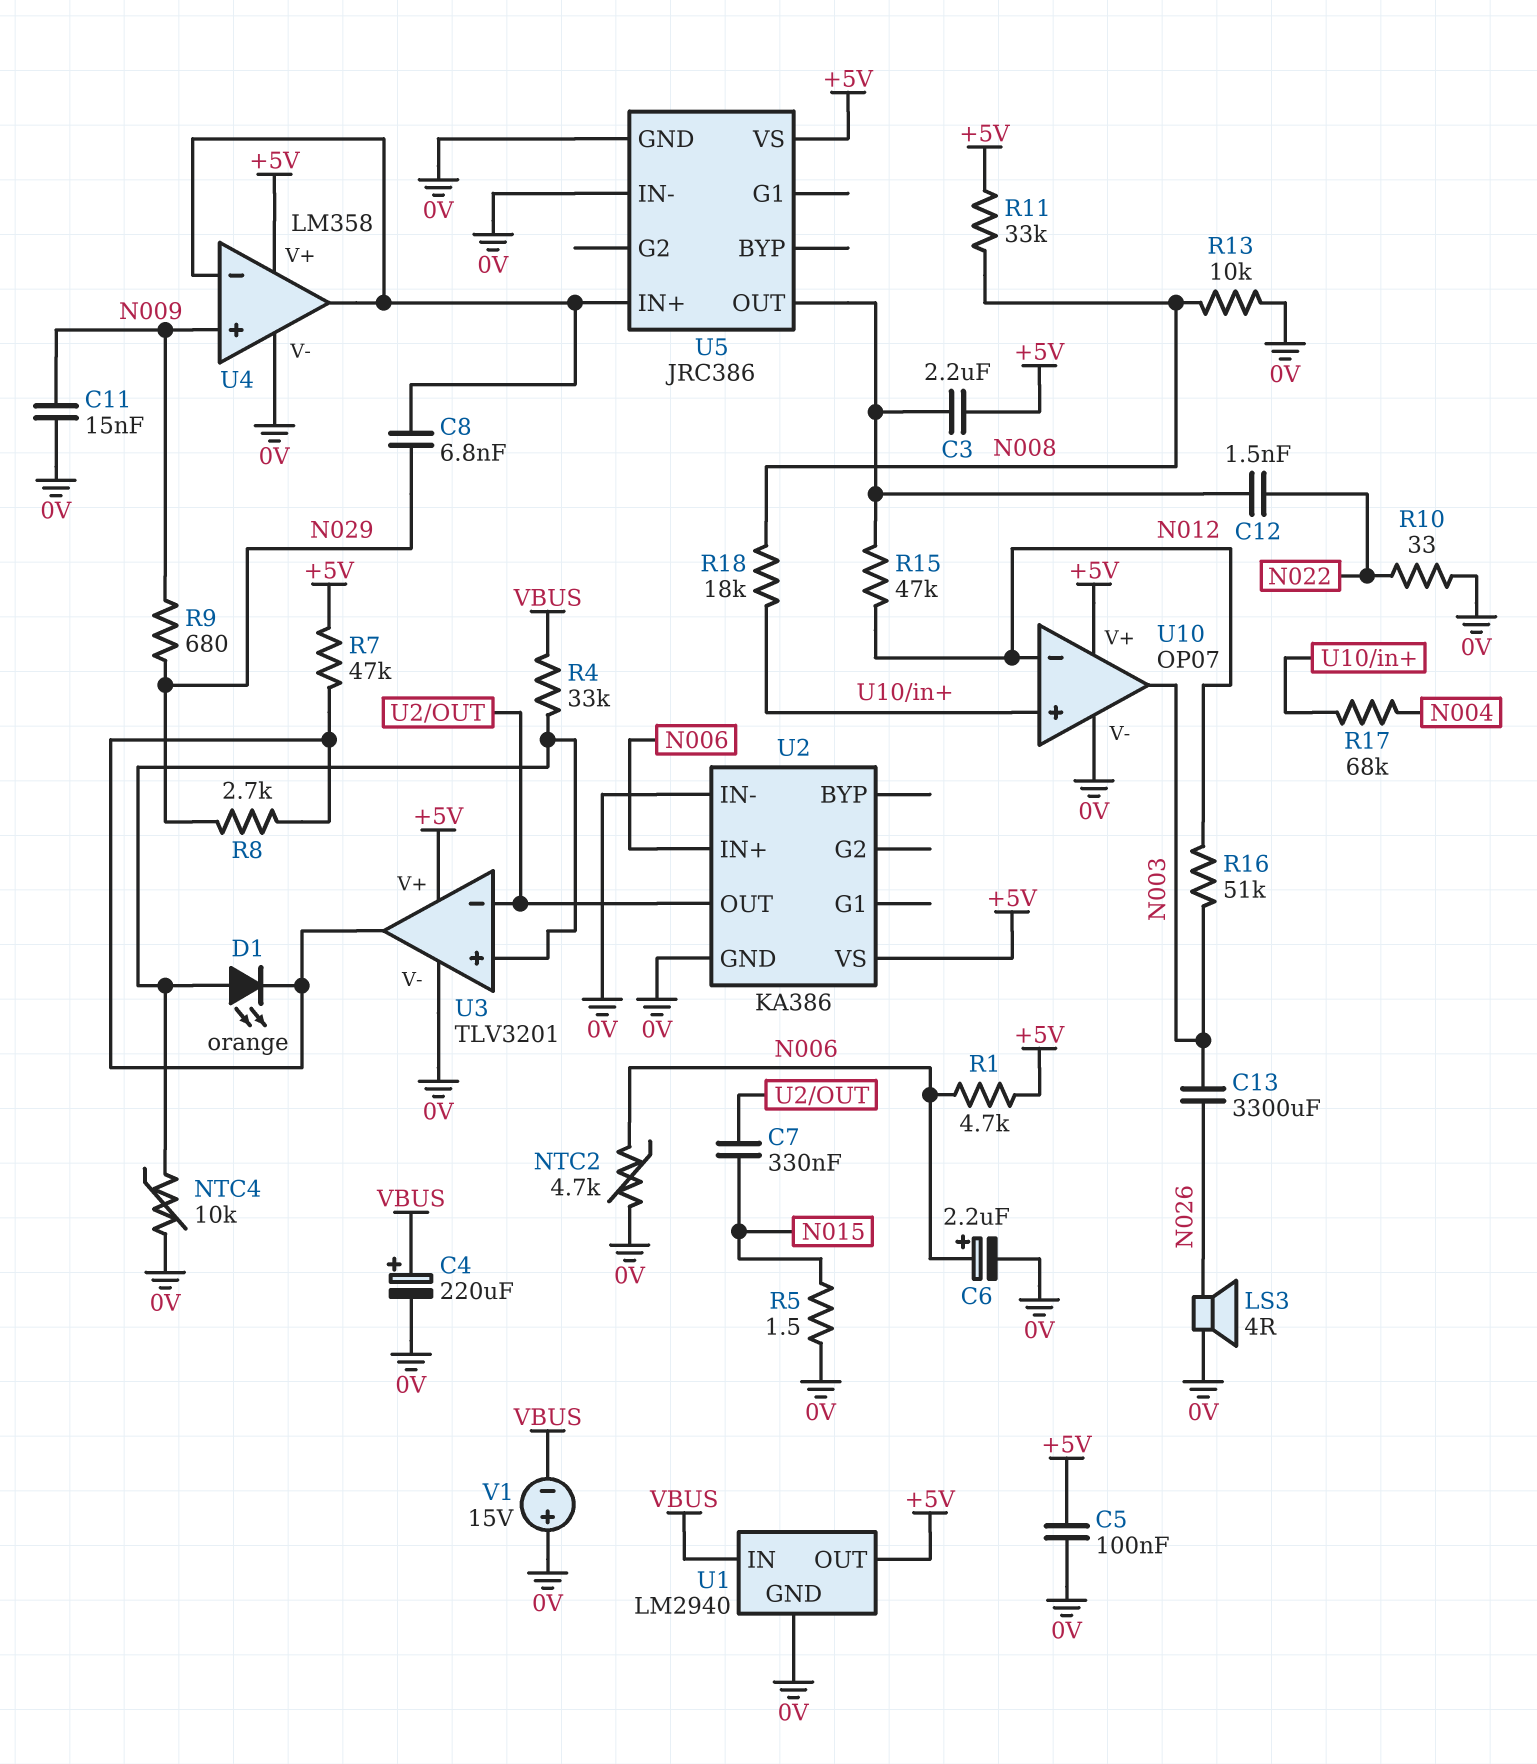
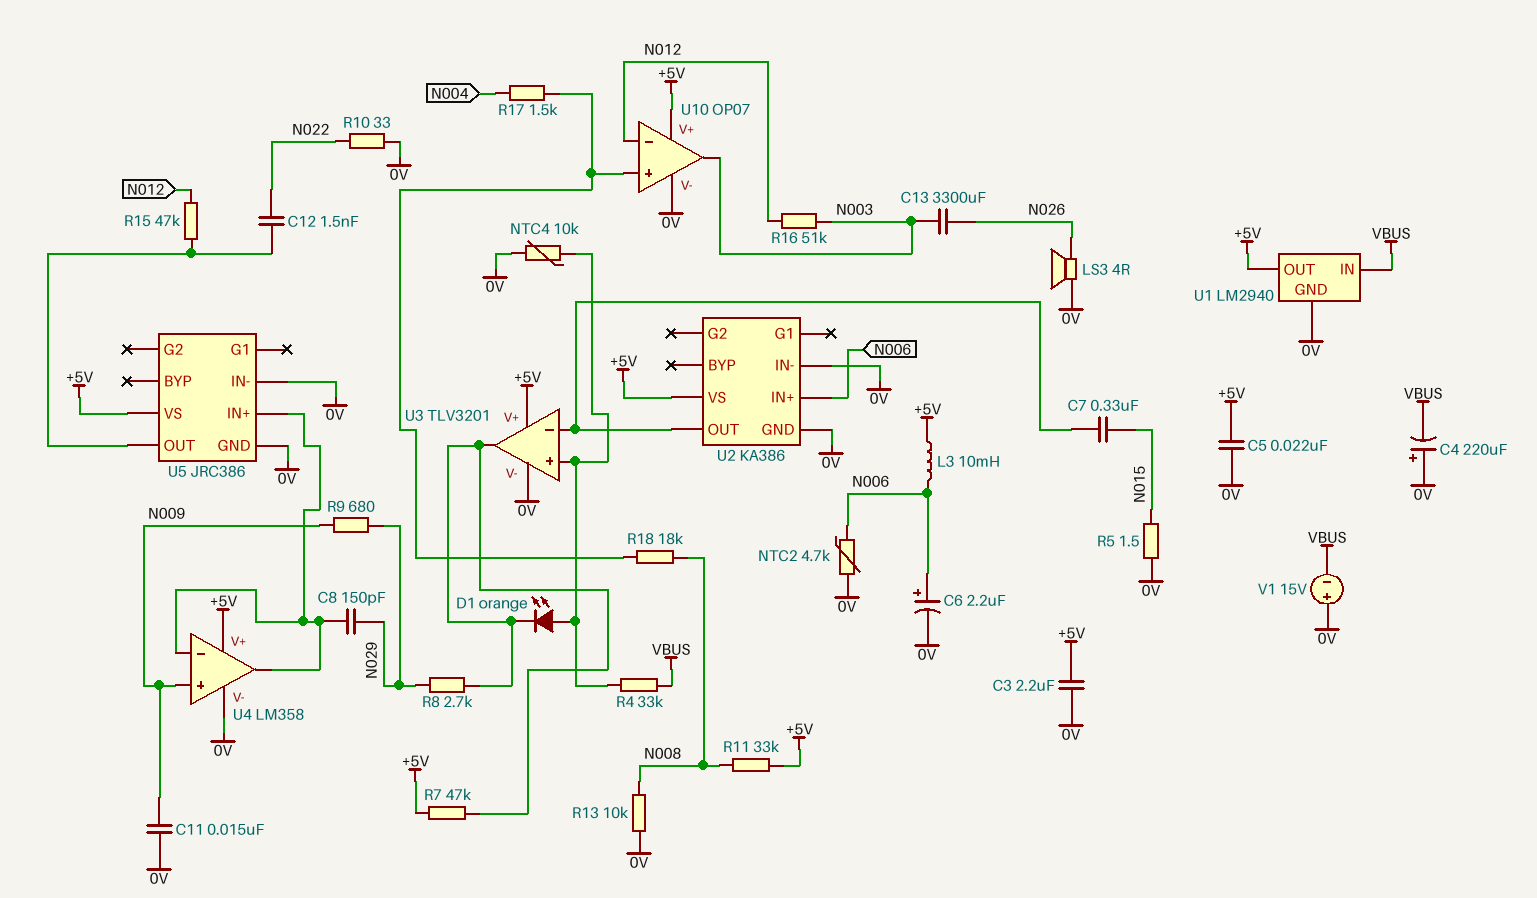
C3: 2.2uF (+5V, U5/OUT) -> 2.2uF (+5V, 0V)
C4: 220uF (plus VBUS, minus 0V) -> 220uF (plus 0V, minus VBUS)
C5: 100nF (+5V, 0V) -> 22nF (+5V, 0V)
C8: 6.8nF (N029, U4/in-) -> 150pF (N029, U4/in-)
L3: none -> 10mH (+5V, N006)
R1: 4.7k (+5V, N006) -> none
R17: 68k (N004, U10/in+) -> 1.5k (N004, U10/in+)

